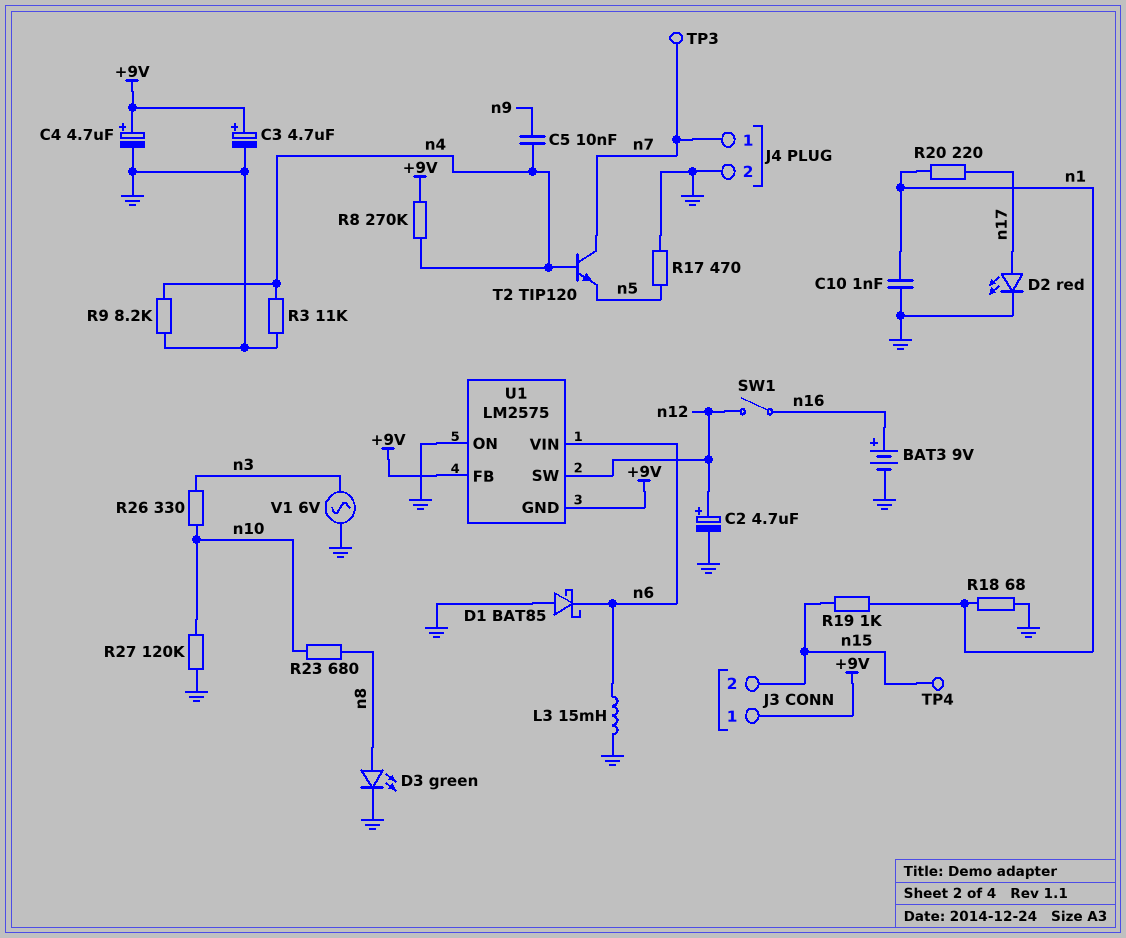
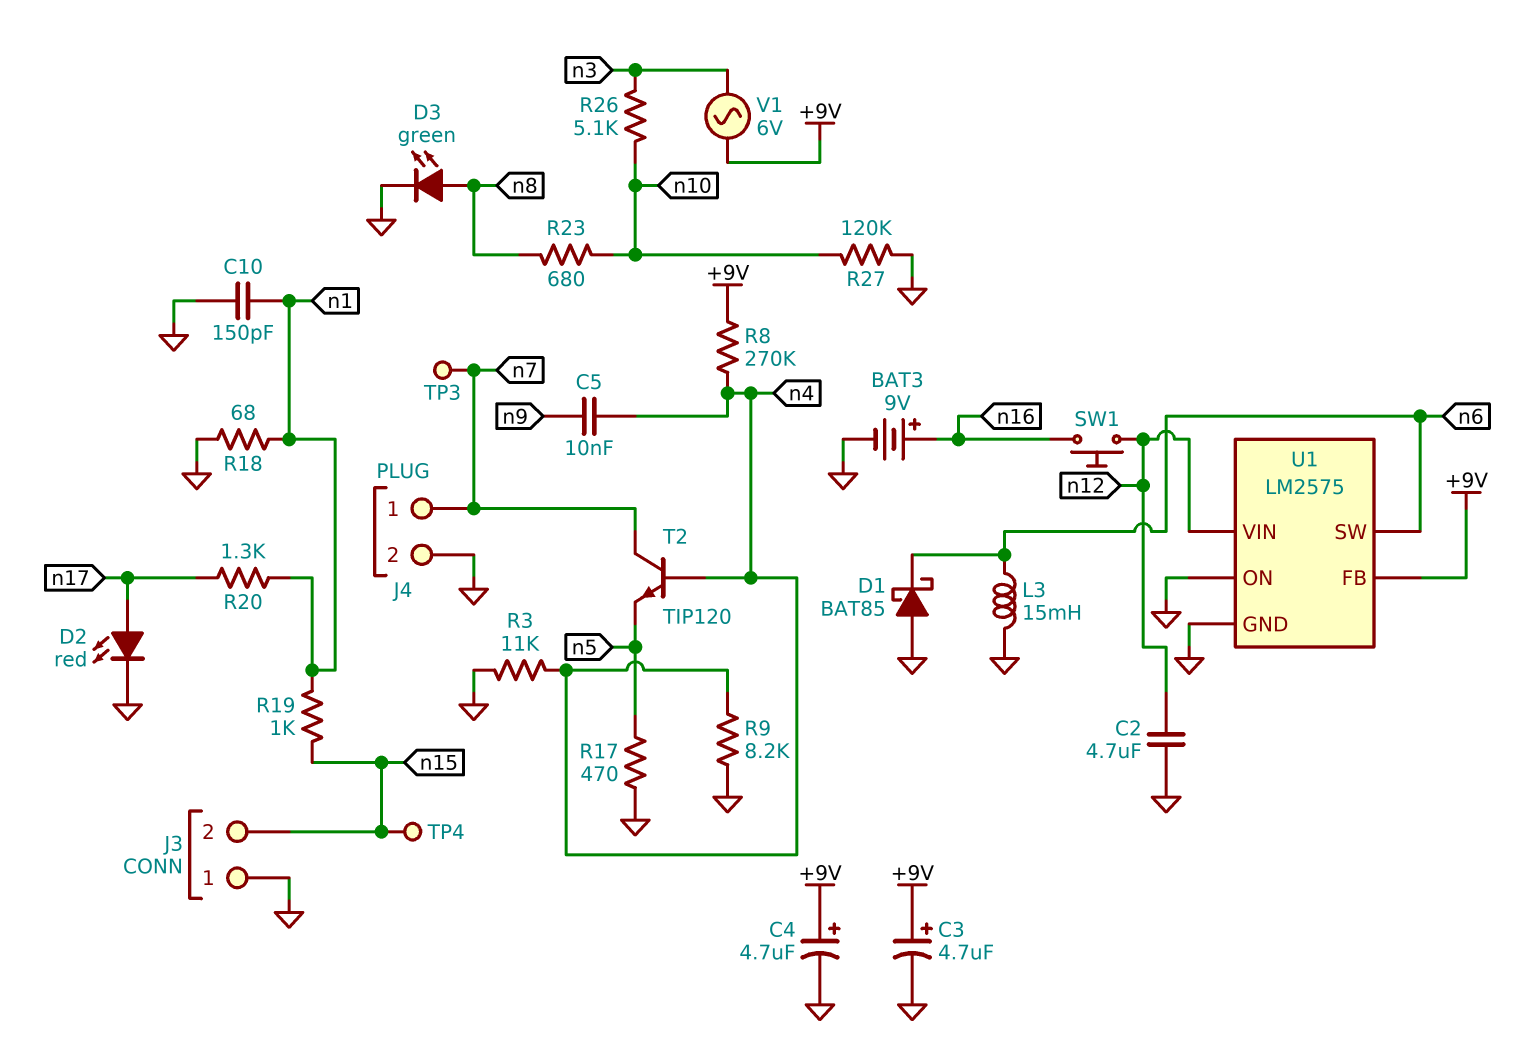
C2: 4.7uF (plus n12, minus GND) -> 4.7uF (GND, n12)
C10: 1nF (GND, n1) -> 150pF (GND, n1)
J3 pin 1: +9V -> GND
R20: 220 (n1, n17) -> 1.3k (n1, n17)
R26: 330 (n3, n10) -> 5.1k (n3, n10)
SW1: switch (n12, n16) -> button (n12, n16)
U1 pin GND: +9V -> GND
U1 pin SW: n12 -> n6
U1 pin VIN: n6 -> n12
V1: AC 6V (GND, n3) -> AC 6V (+9V, n3)

